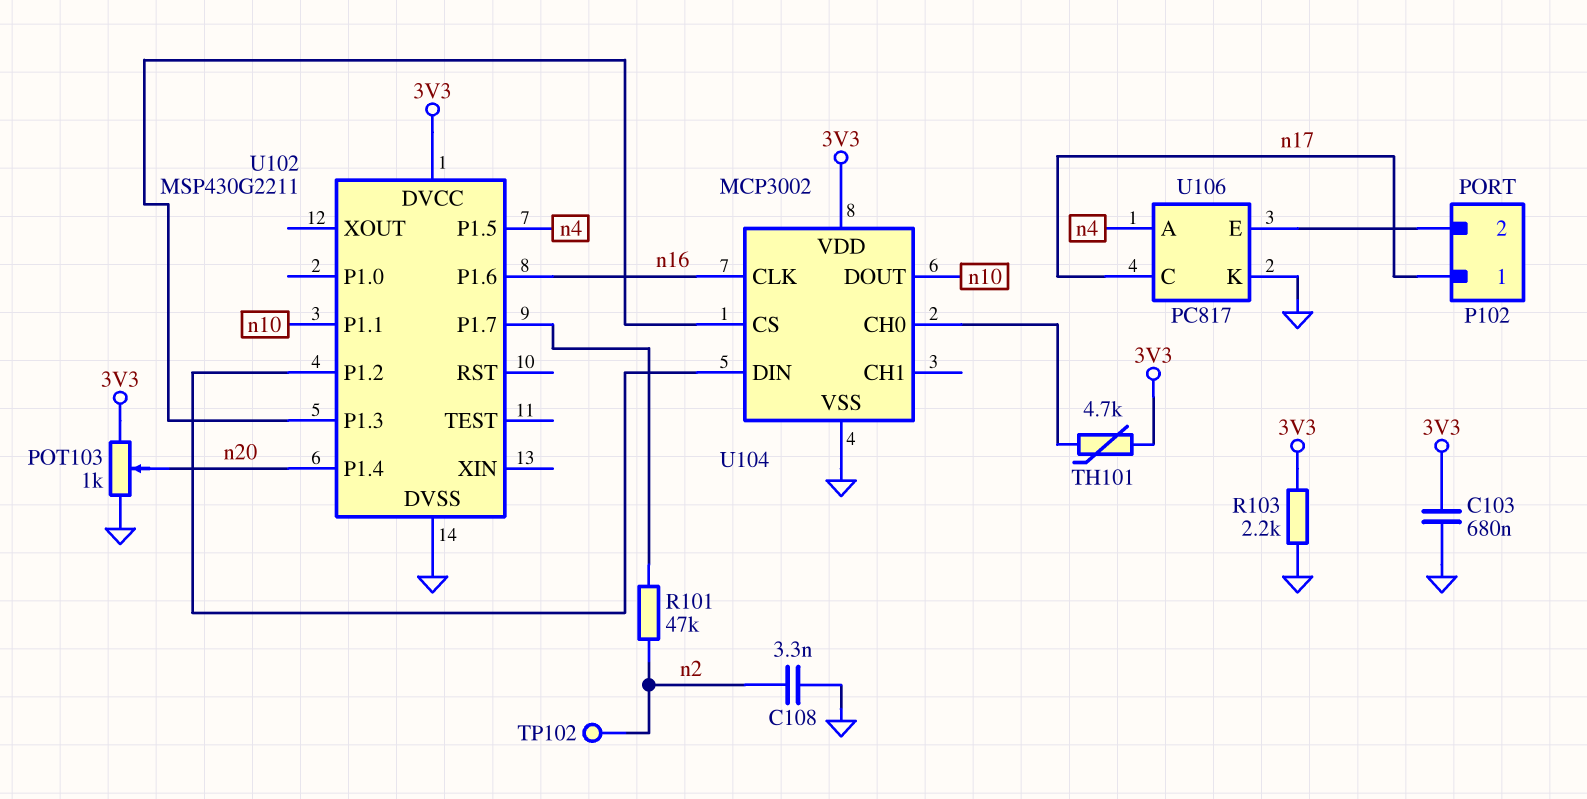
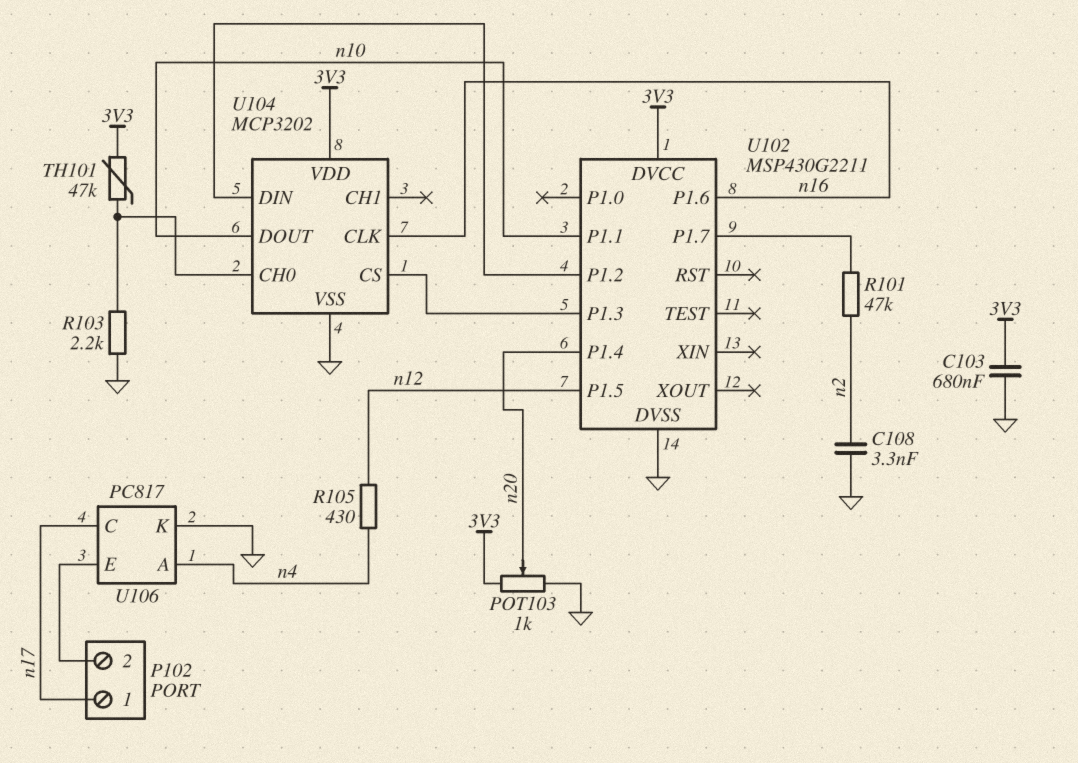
R103: 2.2k (3V3, GND) -> 2.2k (GND, U104/CH0)
R105: none -> 430 (n4, n12)
TH101: 4.7k (3V3, U104/CH0) -> 47k (3V3, U104/CH0)
TP102: test point (n2) -> none
U102 pin P1.5: n4 -> n12
U104: MCP3002 -> MCP3202

